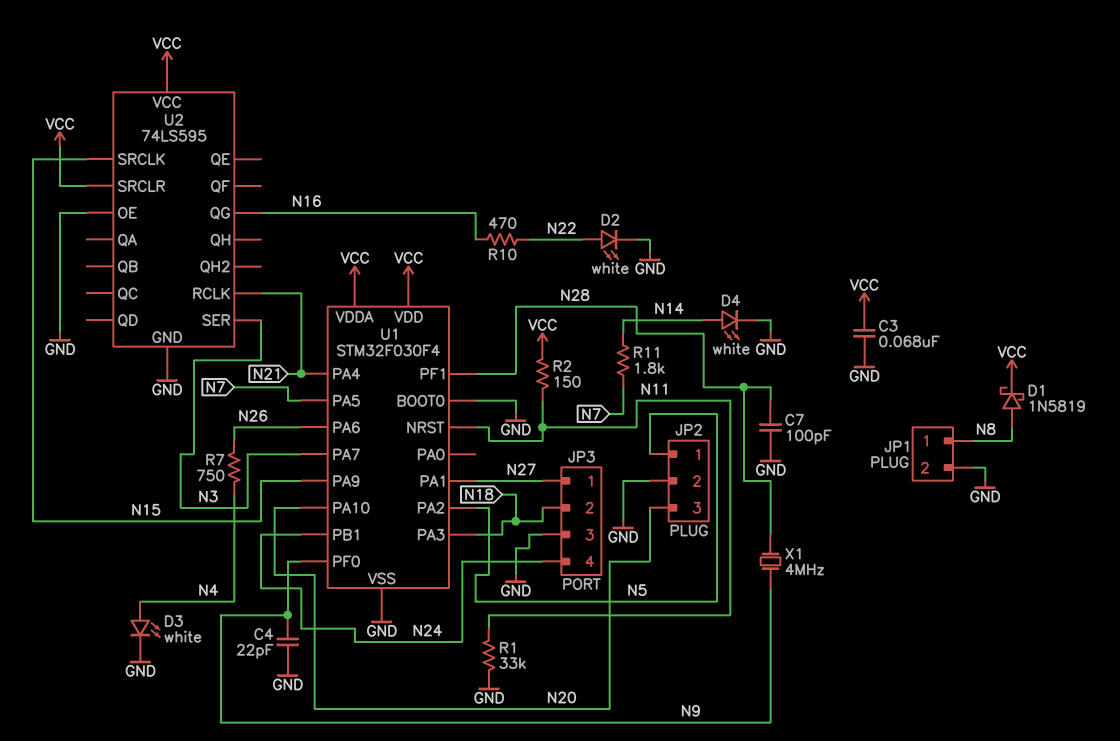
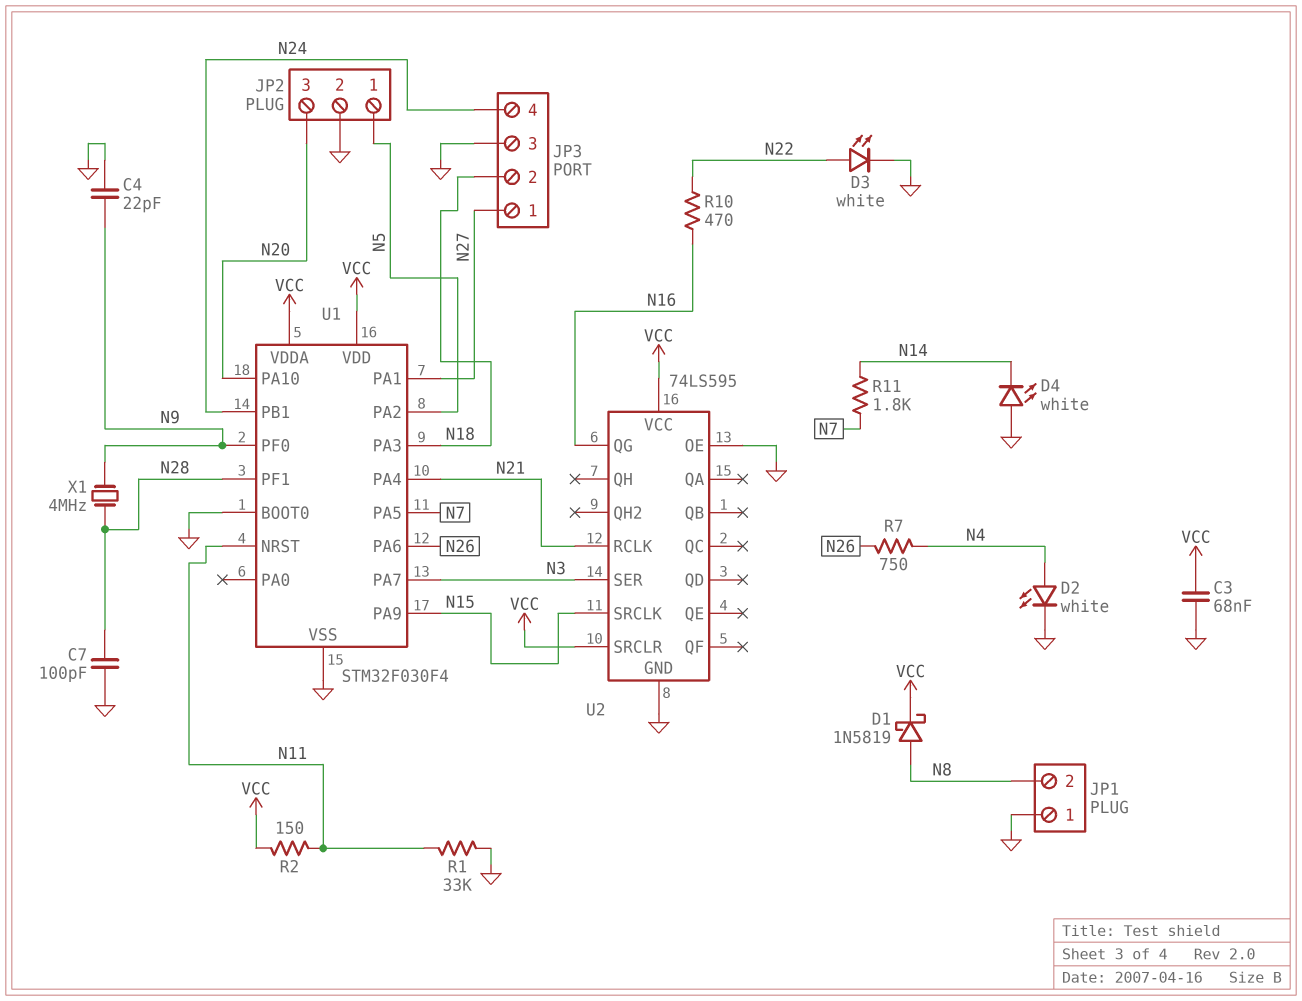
D2: LED white (A N22, K GND) -> LED white (A N4, K GND)
D3: LED white (A N4, K GND) -> LED white (A N22, K GND)
D4: LED white (A N14, K GND) -> LED white (A GND, K N14)
JP1 pin 1: N8 -> GND
JP1 pin 2: GND -> N8

